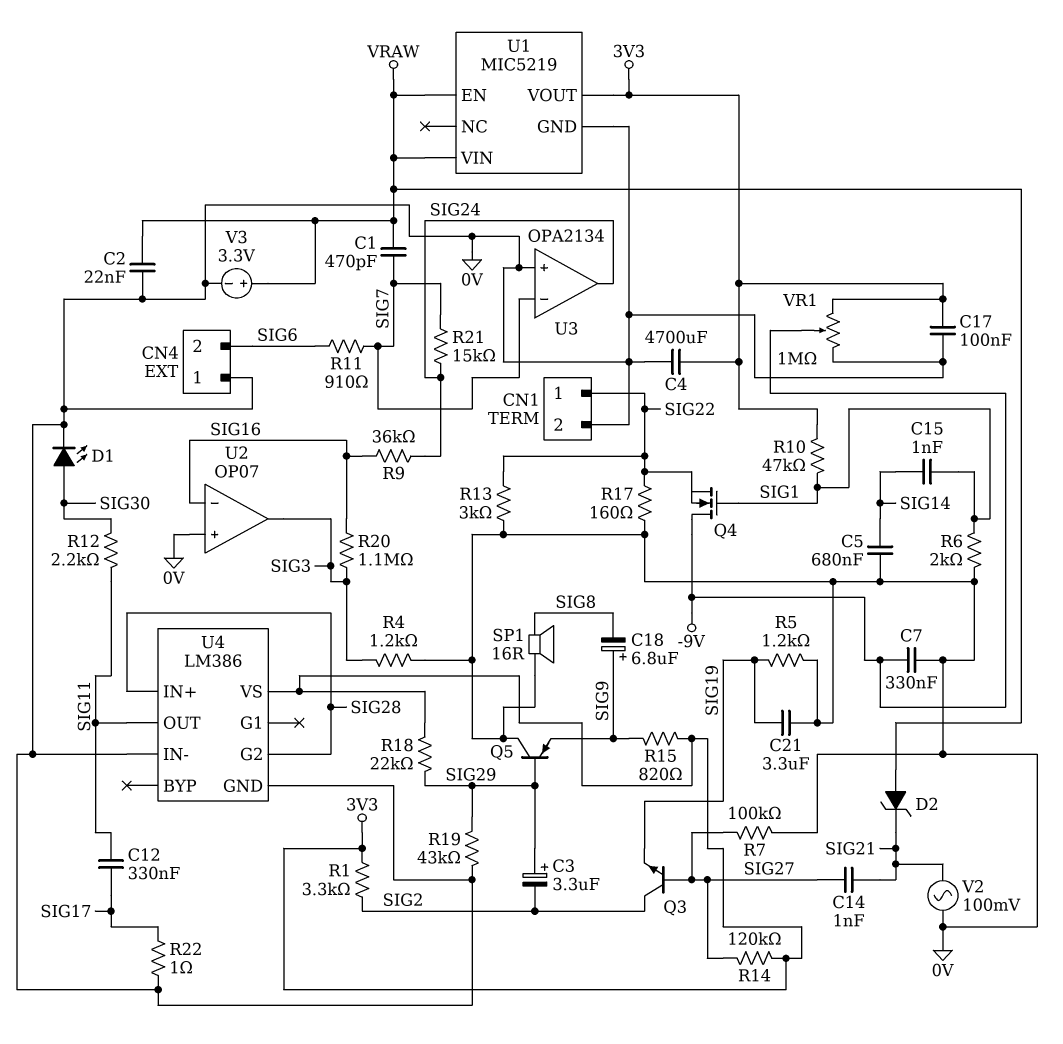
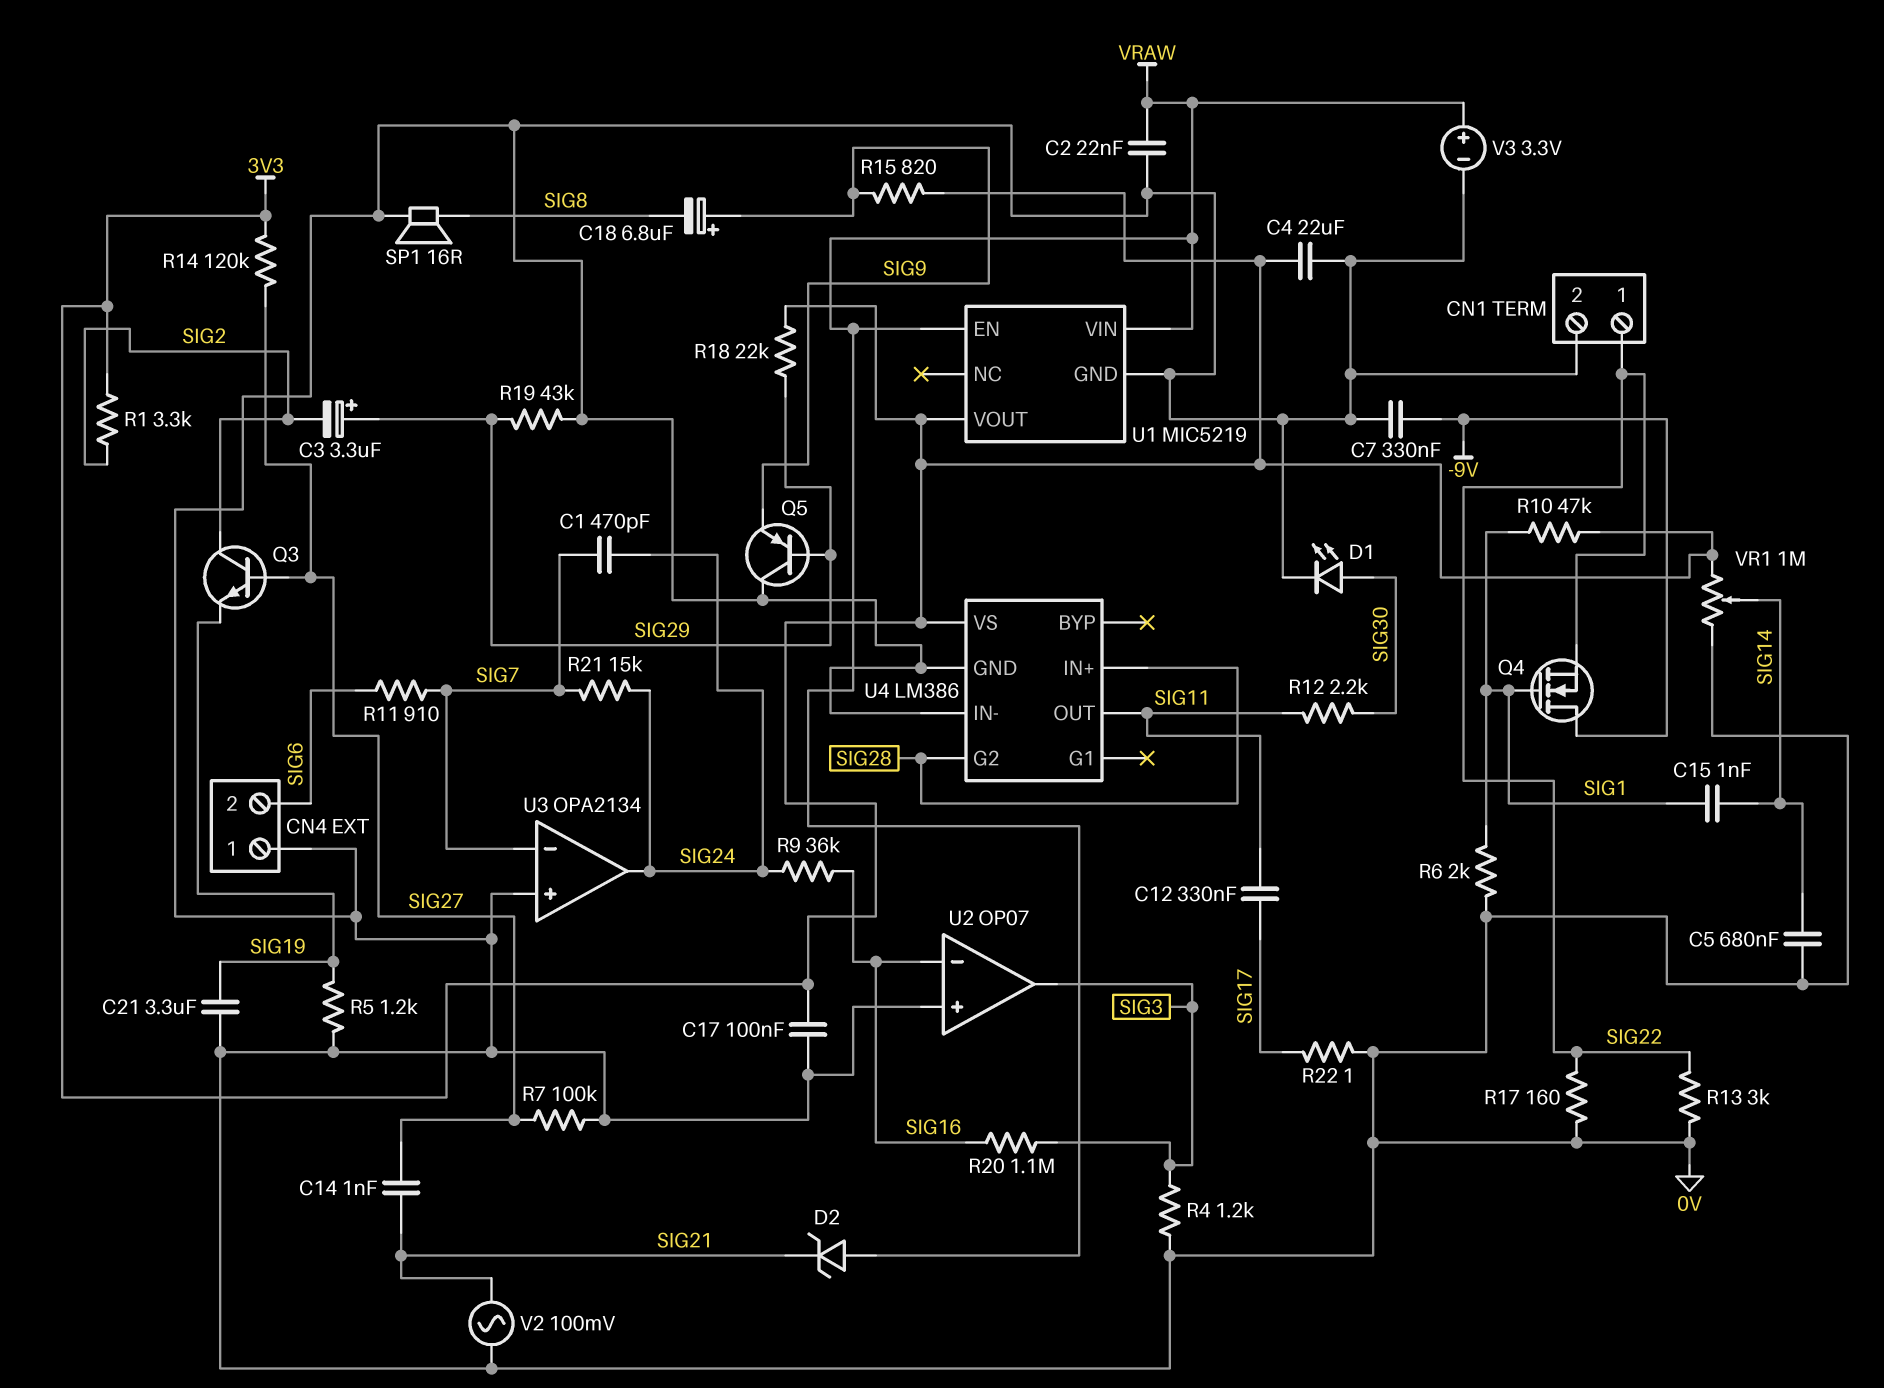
C1: 470pF (SIG7, VRAW) -> 470pF (SIG7, SIG24)
C4: 4700uF (0V, 3V3) -> 22uF (0V, 3V3)
VR1: 1M (0V, 3V3, wiper -9V) -> 1M (0V, 3V3, wiper SIG14)

